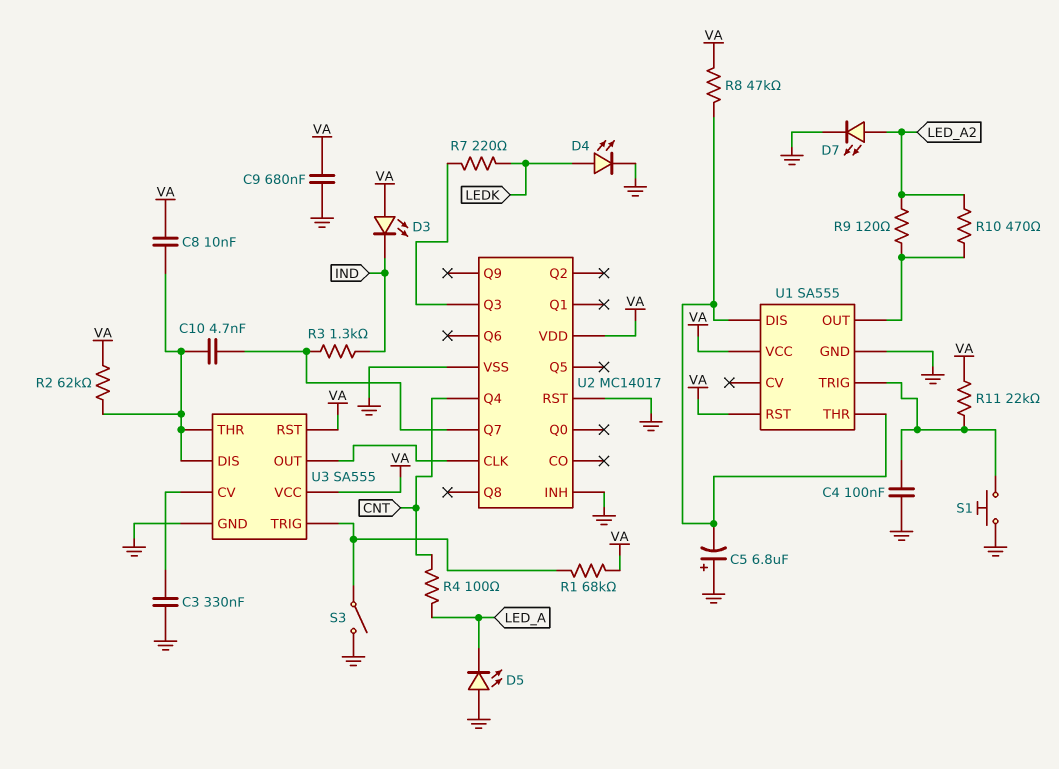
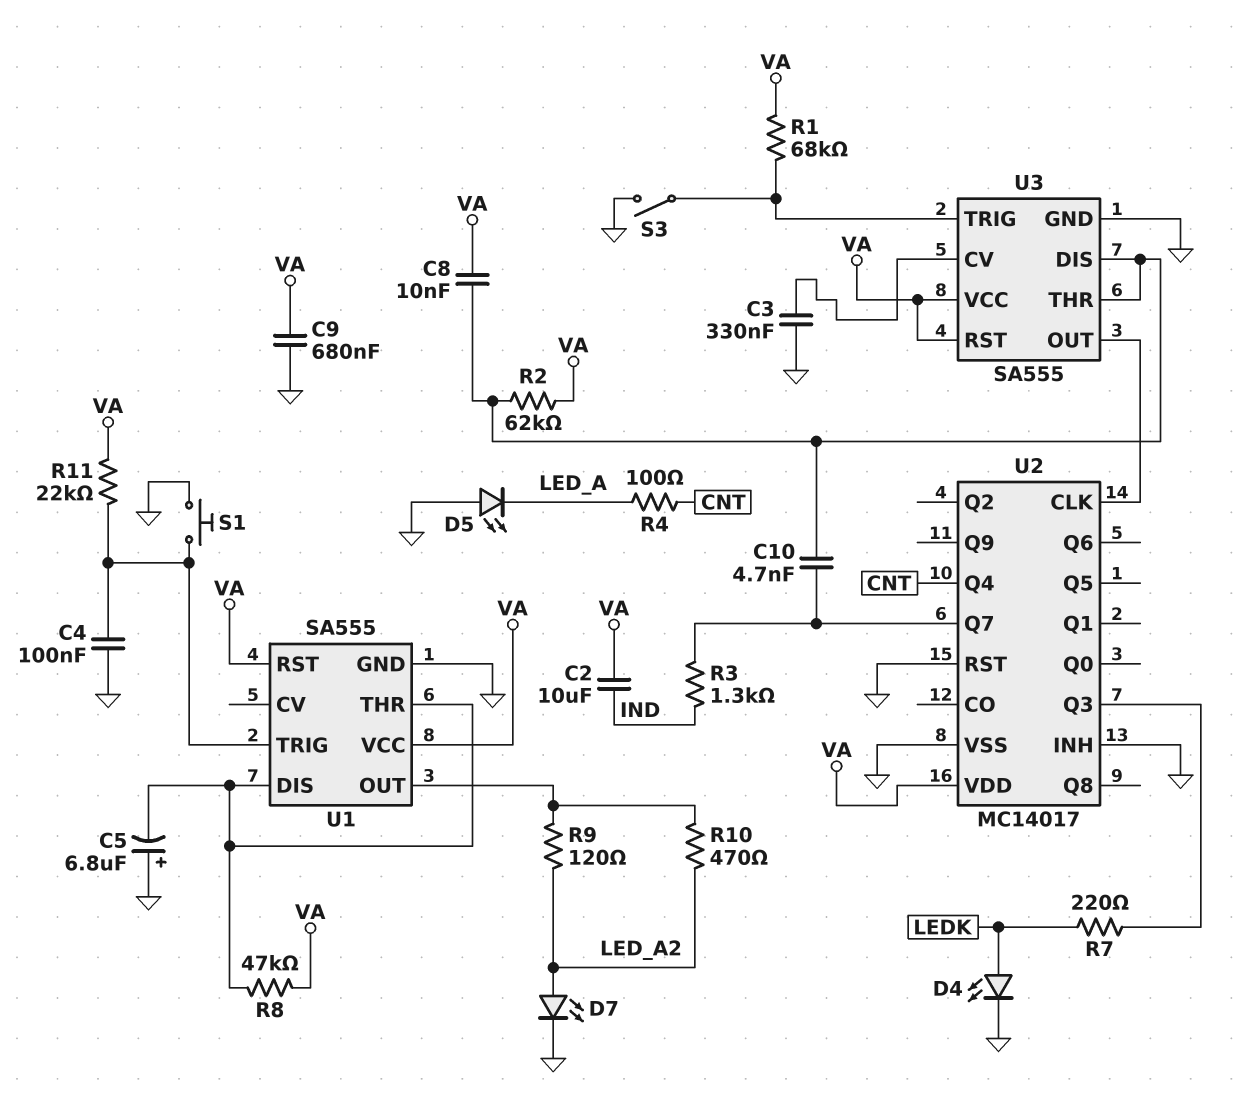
C2: none -> 10uF (IND, VA)
D3: LED (A VA, K IND) -> none

